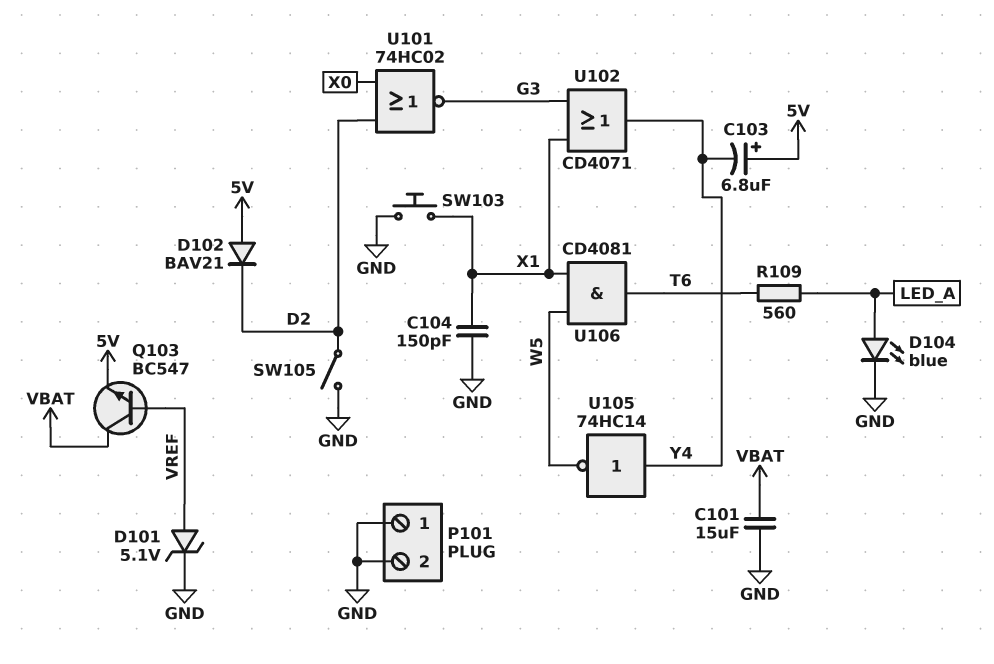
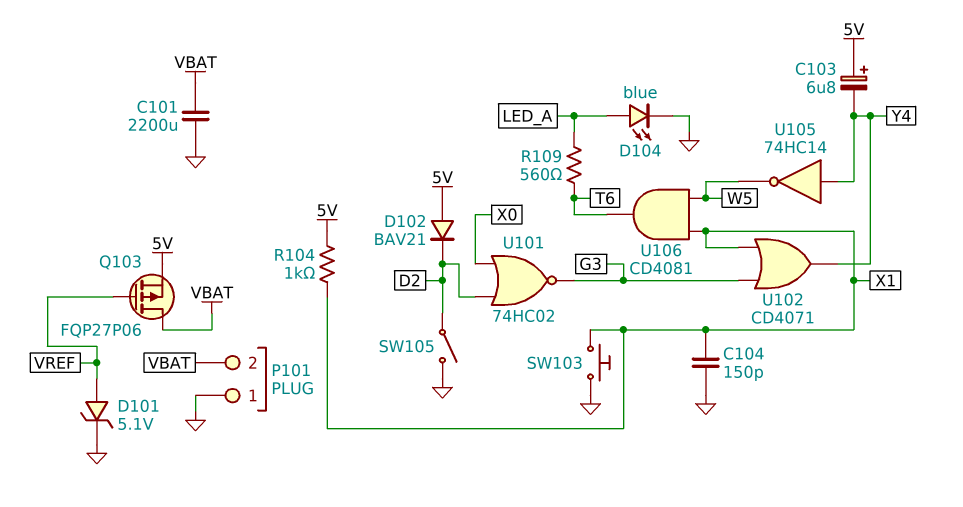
C101: 15uF (GND, VBAT) -> 2200uF (GND, VBAT)
P101 pin 2: GND -> VBAT
Q103: NPN BC547 (B VREF, C VBAT, E 5V) -> PMOS FQP27P06 (G VREF, D VBAT, S 5V)
R104: none -> 1k (5V, X1)

